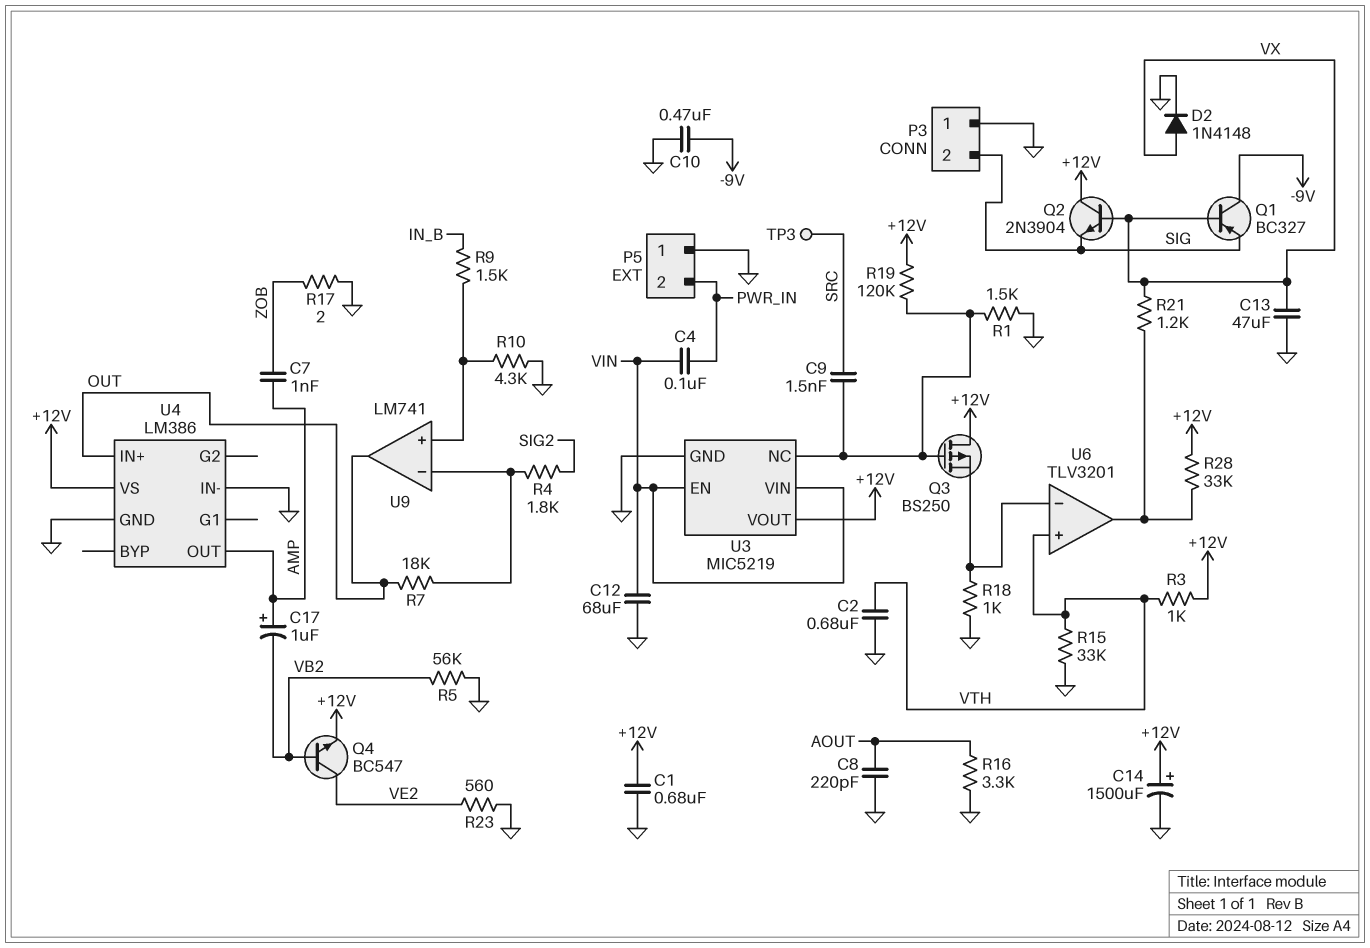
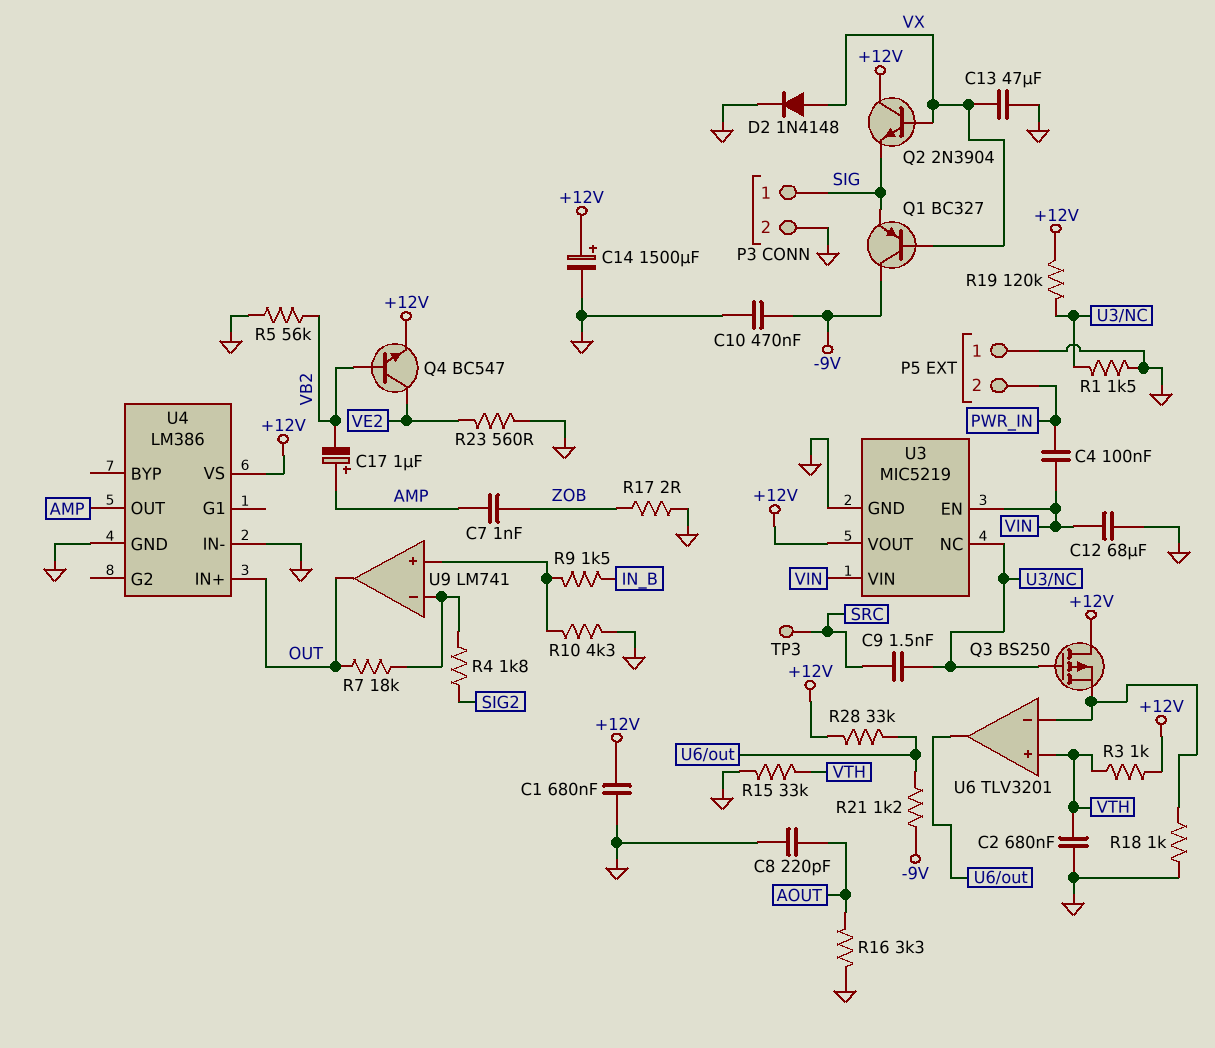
P3 pin 1: GND -> SIG
P3 pin 2: SIG -> GND
R21: 1.2k (U6/out, VX) -> 1.2k (-9V, U6/out)

